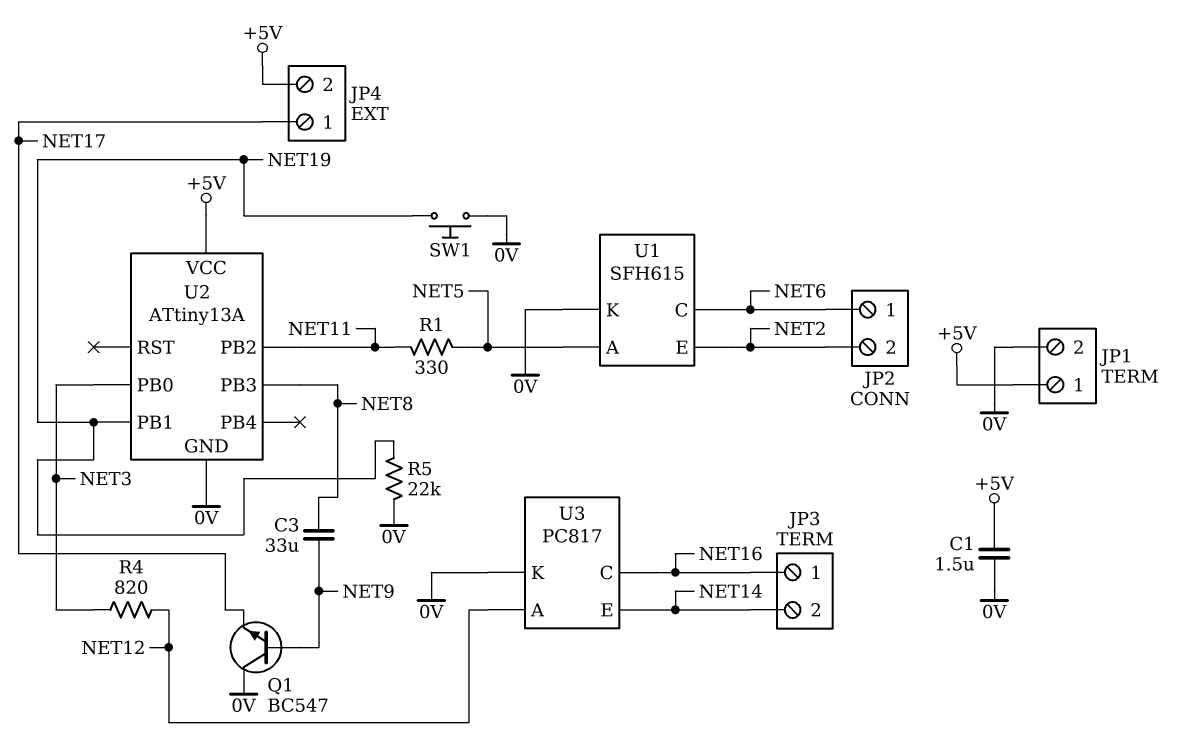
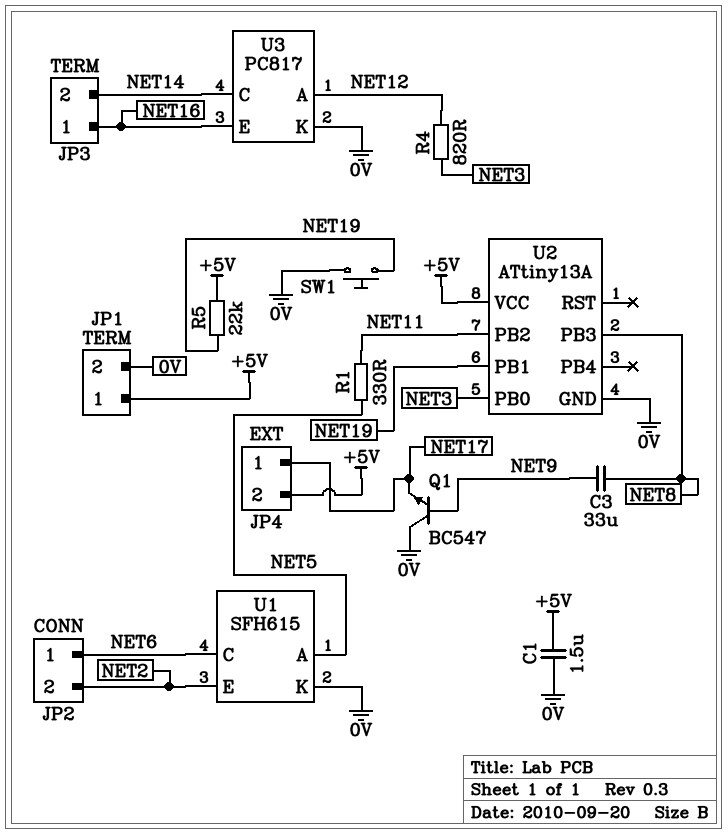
R5: 22k (0V, NET19) -> 22k (+5V, NET19)
U3 pin C: NET16 -> NET14
U3 pin E: NET14 -> NET16

